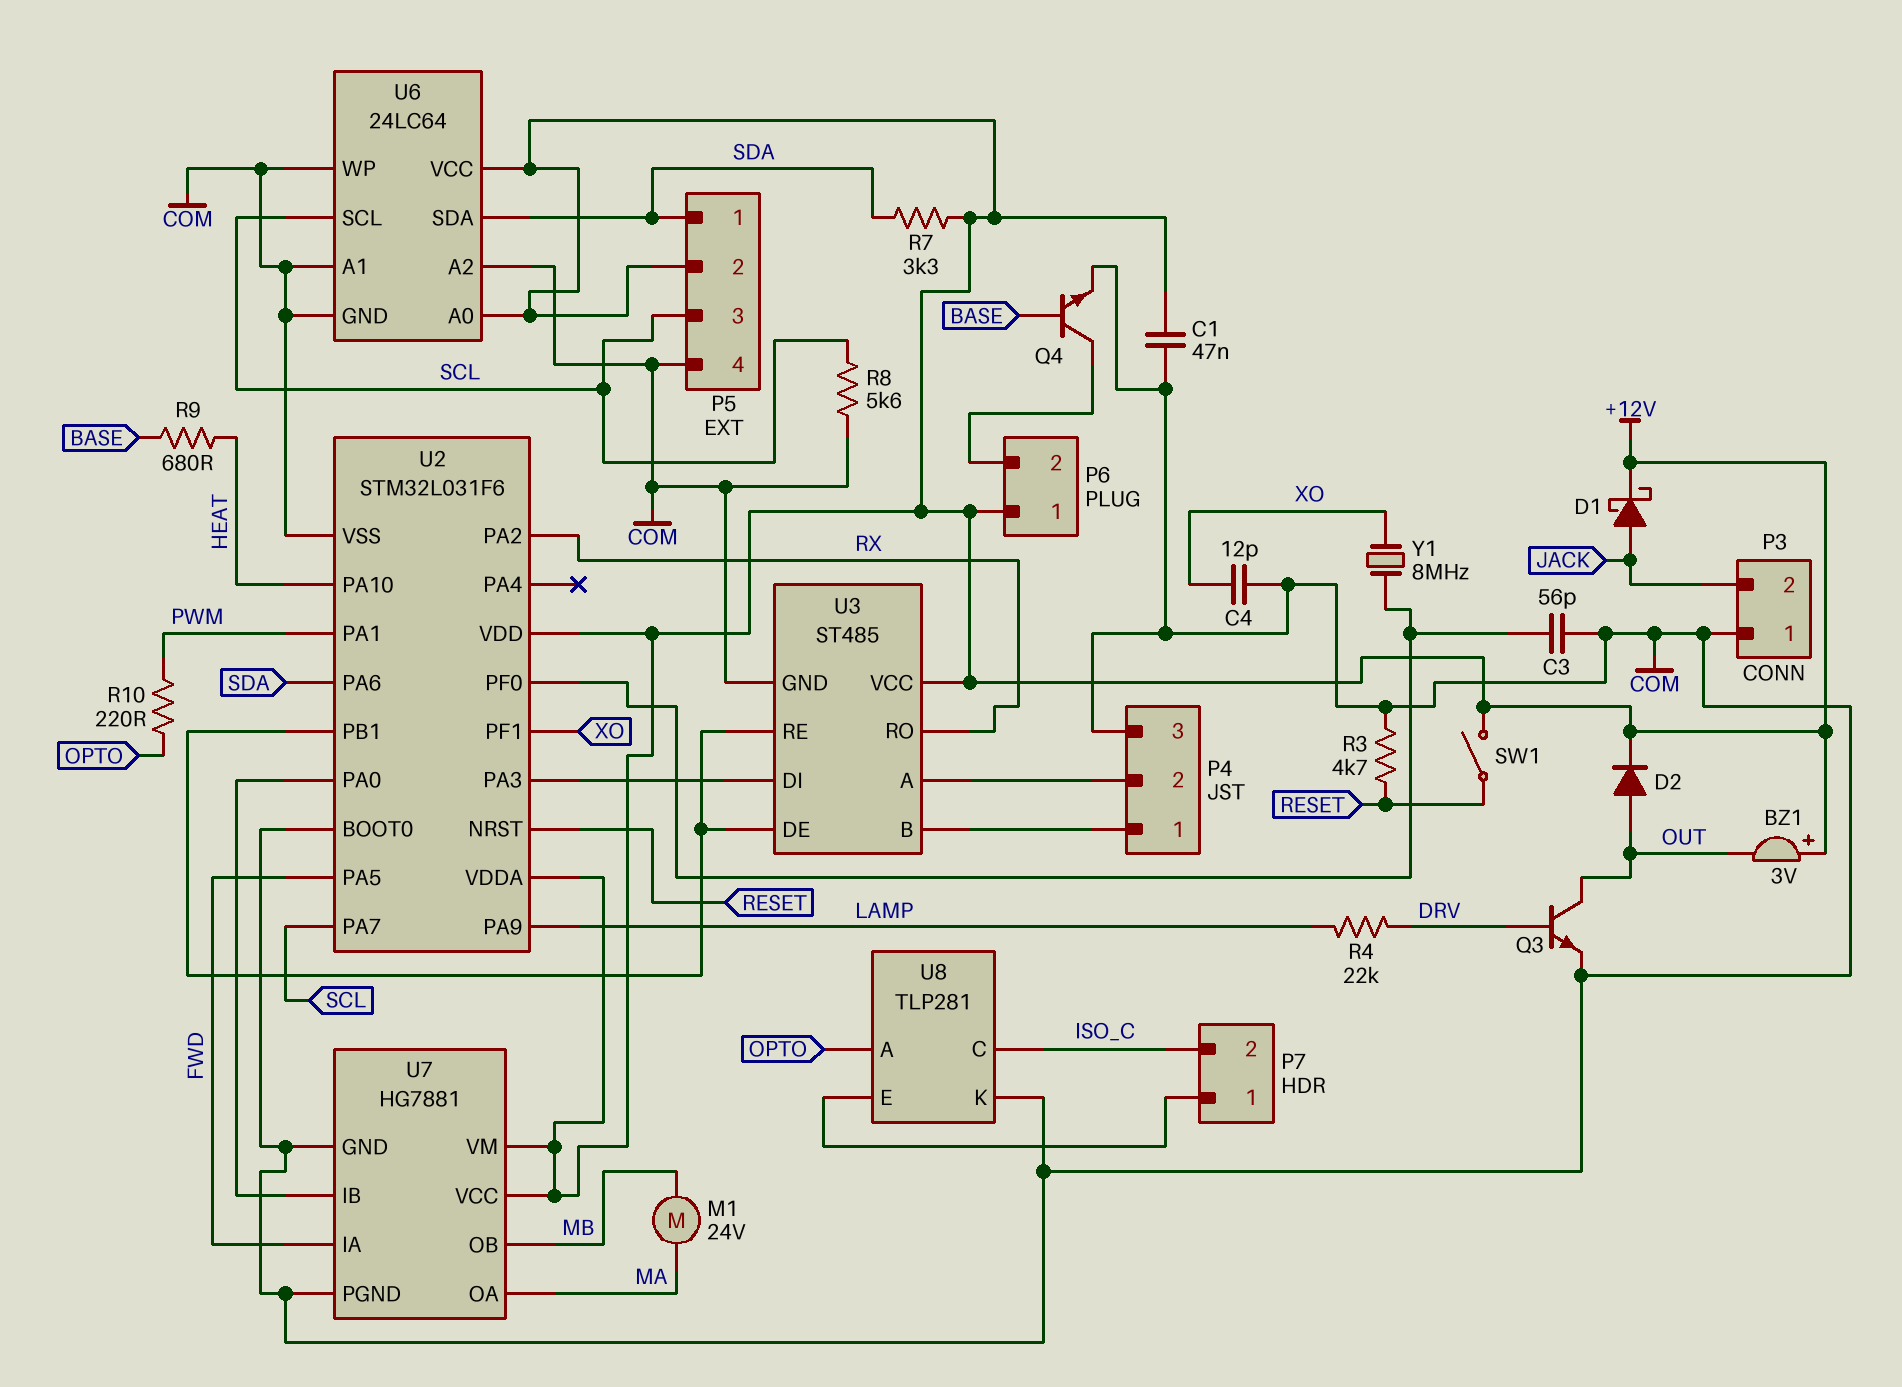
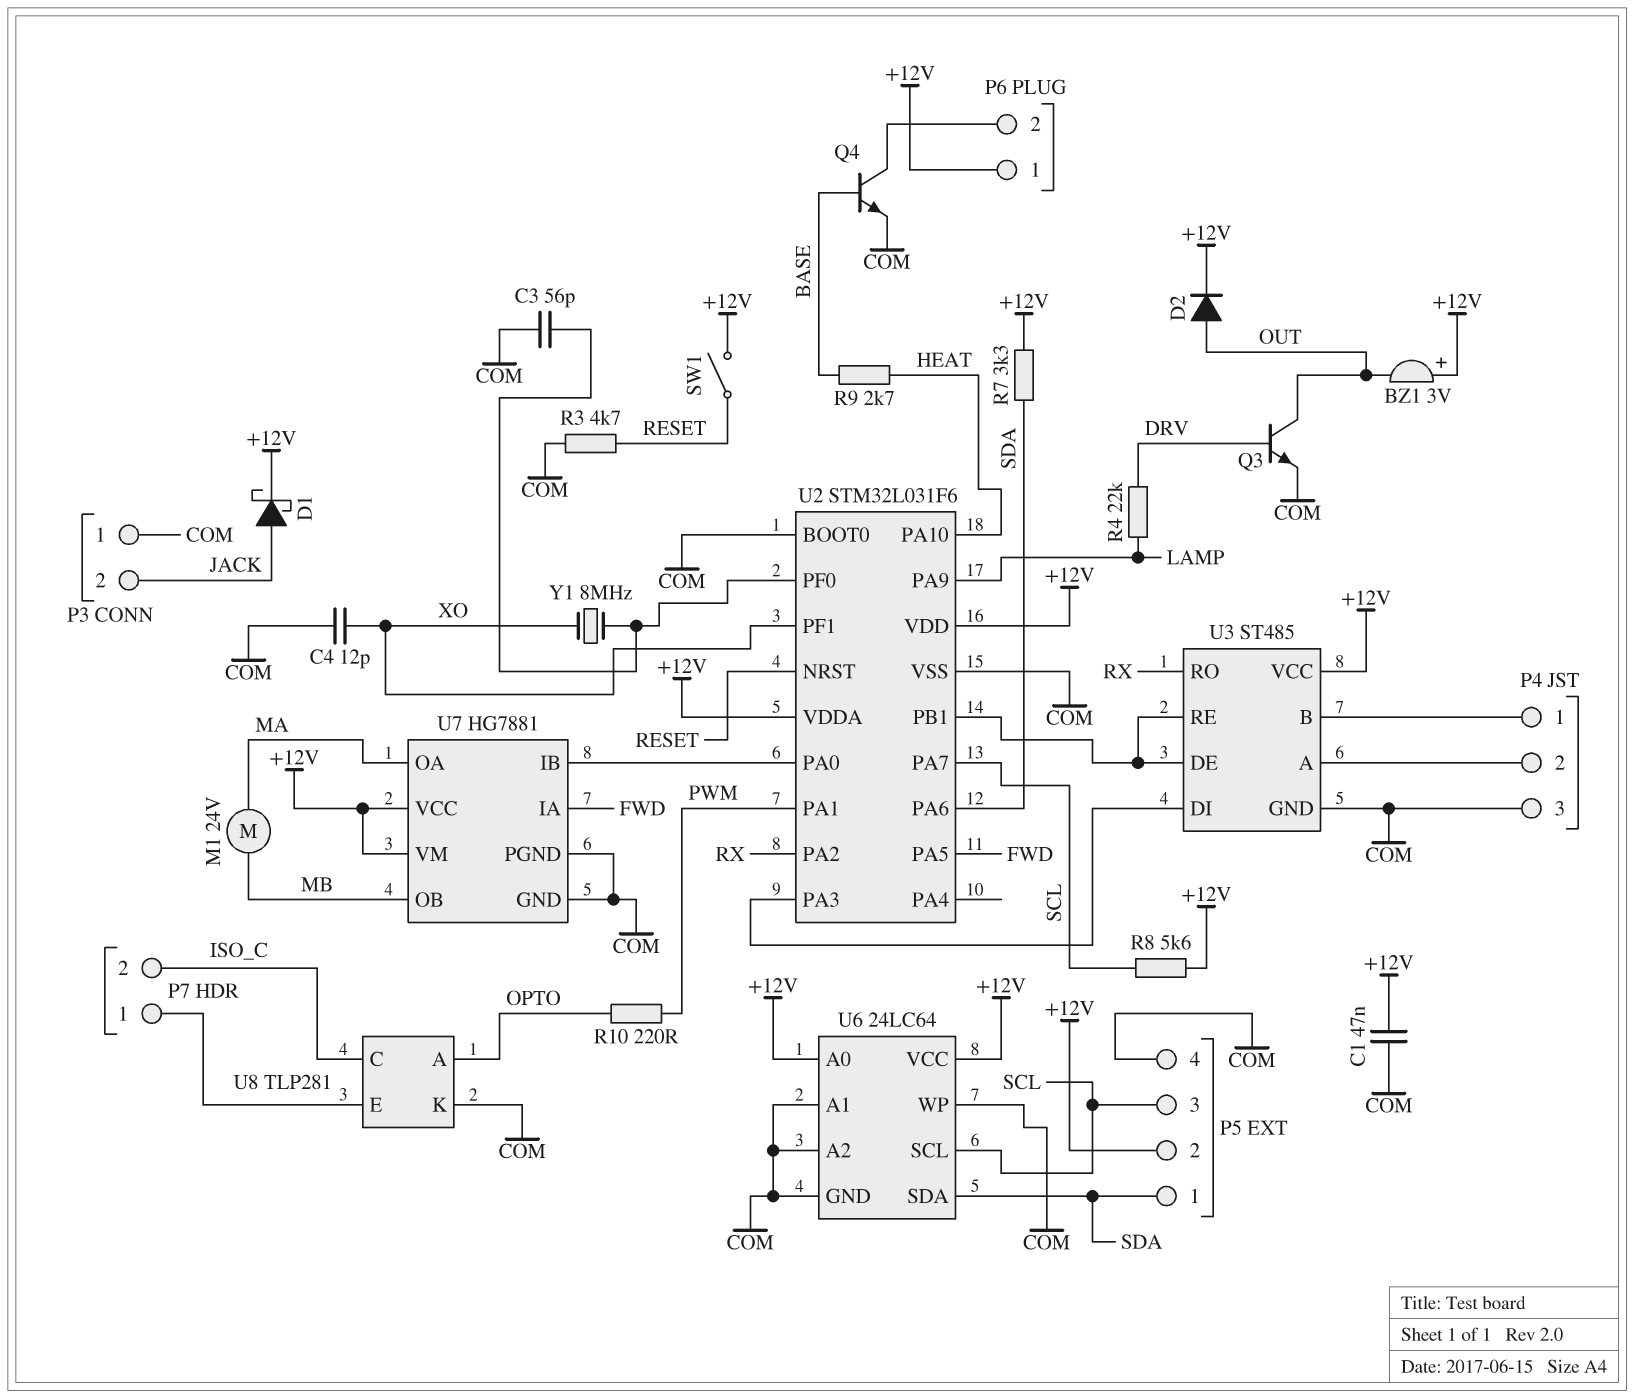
R8: 5.6k (COM, SCL) -> 5.6k (+12V, SCL)
R9: 680 (BASE, HEAT) -> 2.7k (BASE, HEAT)

